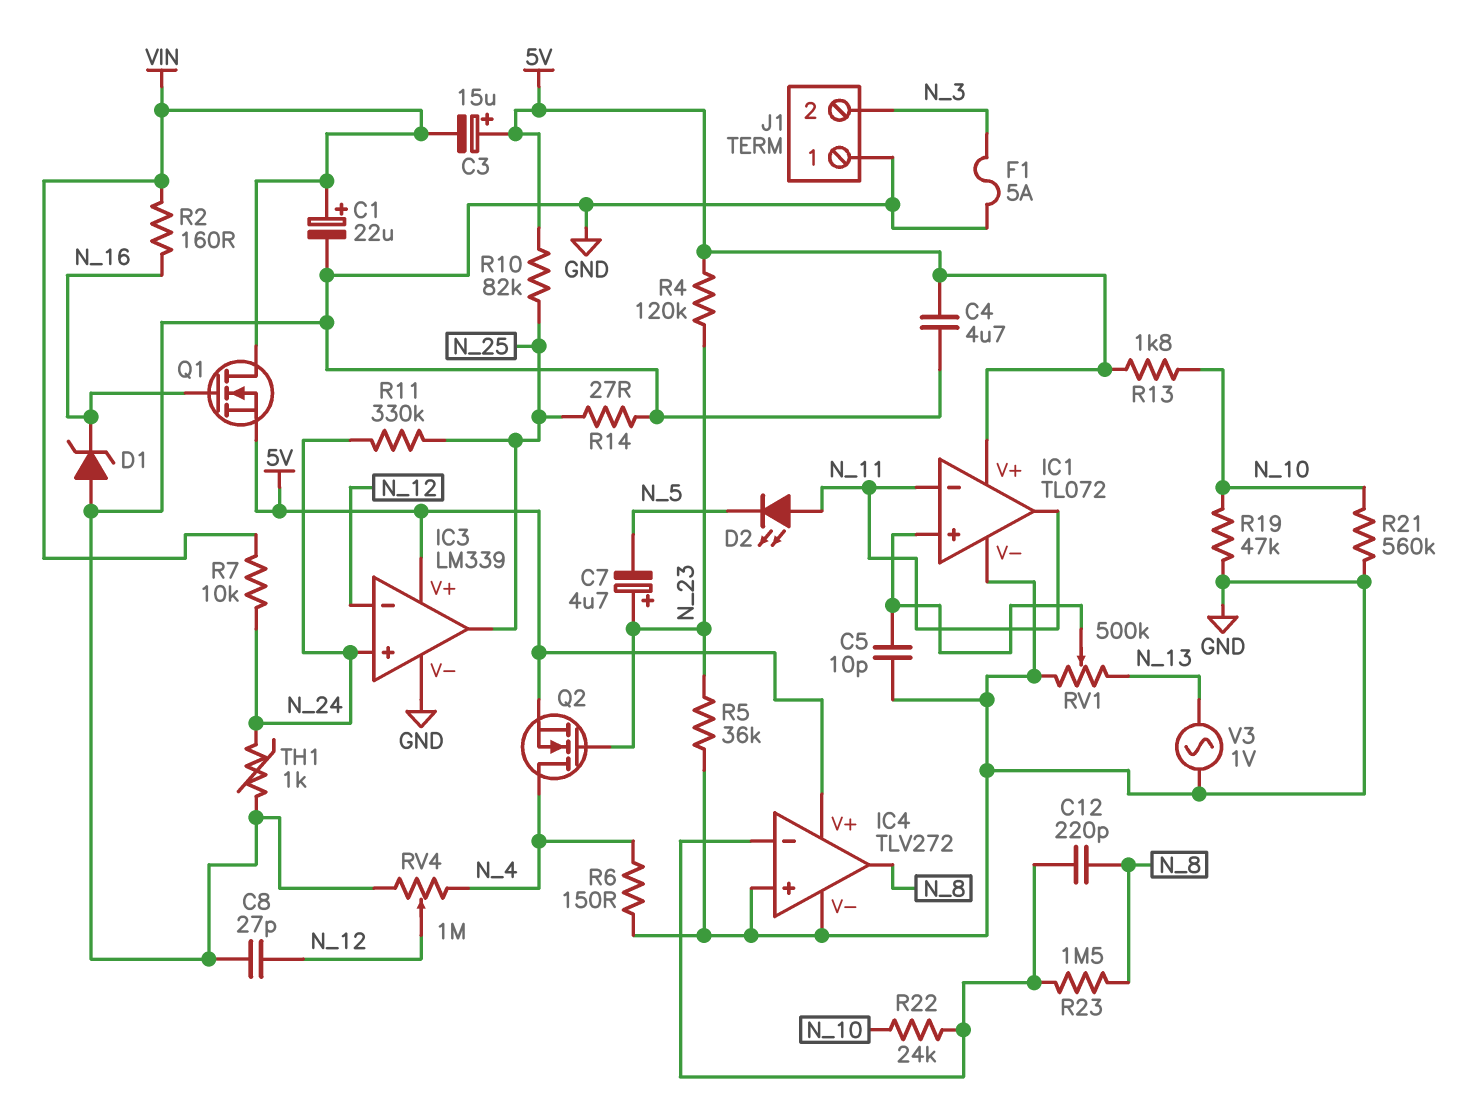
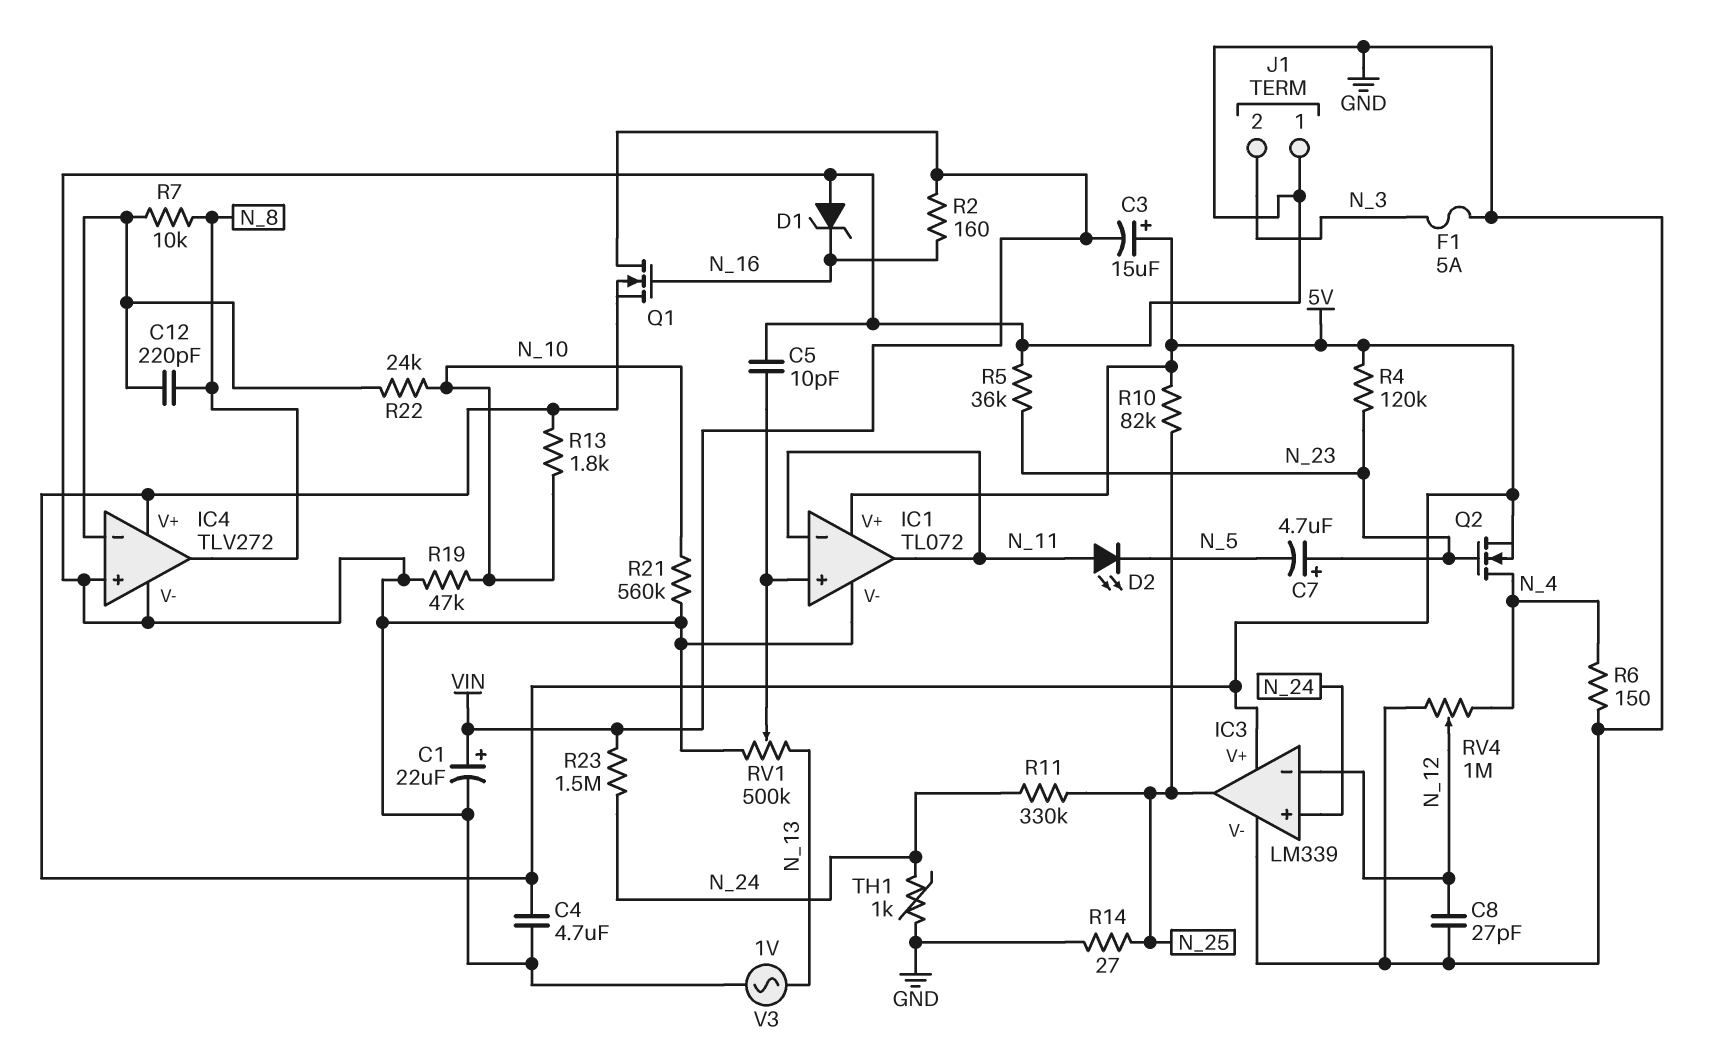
R7: 10k (N_24, VIN) -> 10k (IC4/in-, N_8)
R23: 1.5M (IC4/in-, N_8) -> 1.5M (N_24, VIN)

